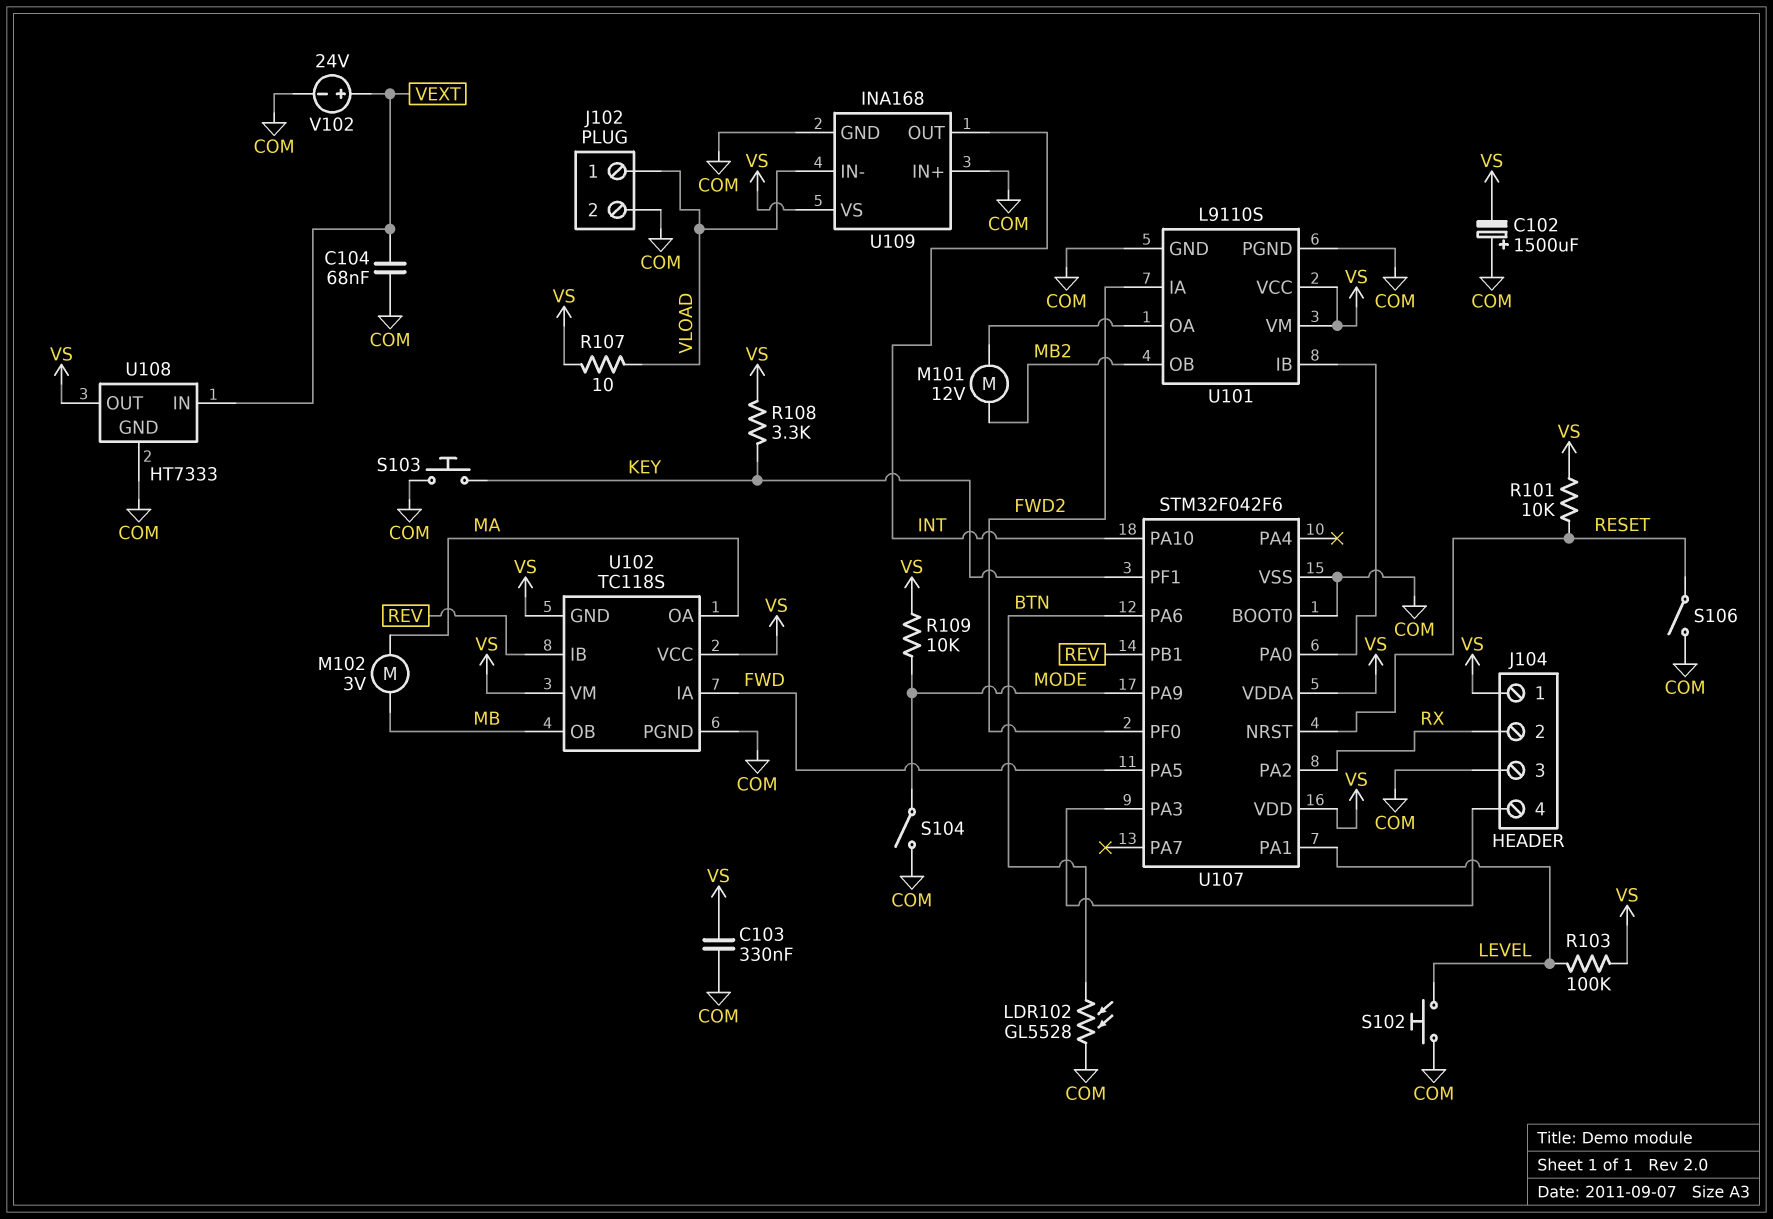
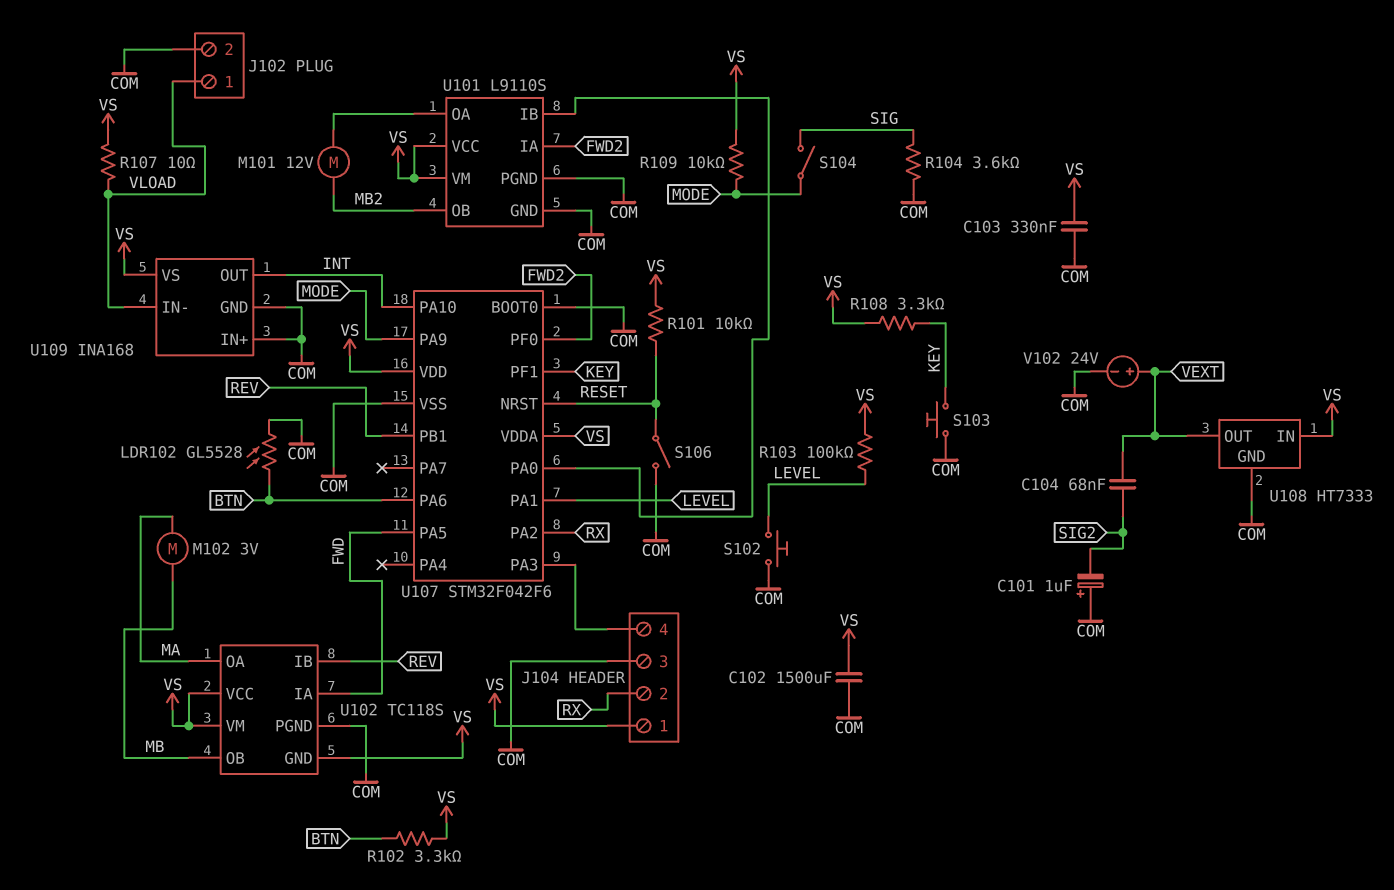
C101: none -> 1uF (plus COM, minus SIG2)
C102: 1500uF (plus COM, minus VS) -> 1500uF (COM, VS)
C104: 68nF (COM, VEXT) -> 68nF (SIG2, VEXT)
R102: none -> 3.3k (BTN, VS)
R104: none -> 3.6k (COM, SIG)
S104: switch (COM, MODE) -> switch (MODE, SIG)
U108 pin IN: VEXT -> VS
U108 pin OUT: VS -> VEXT

